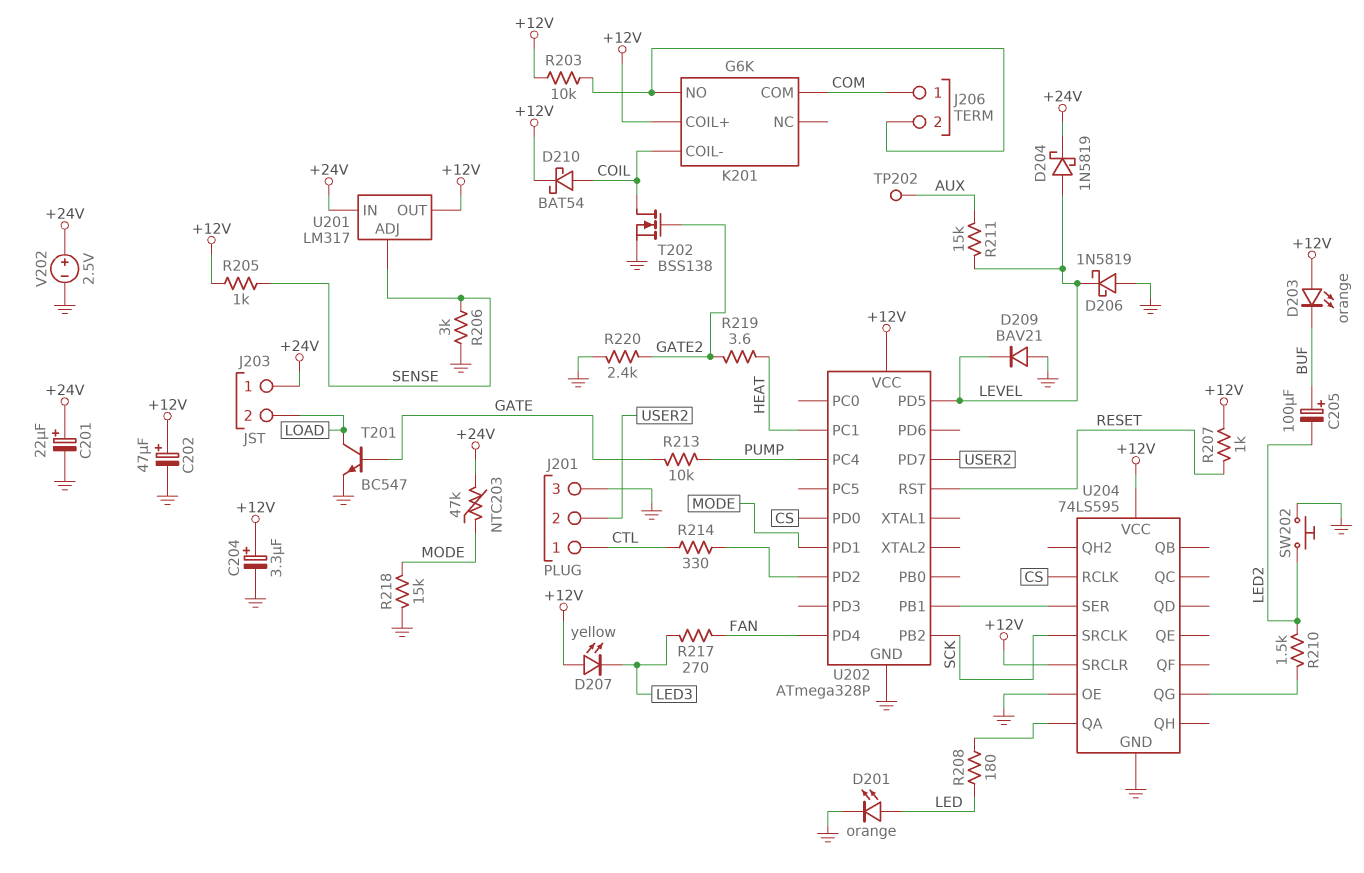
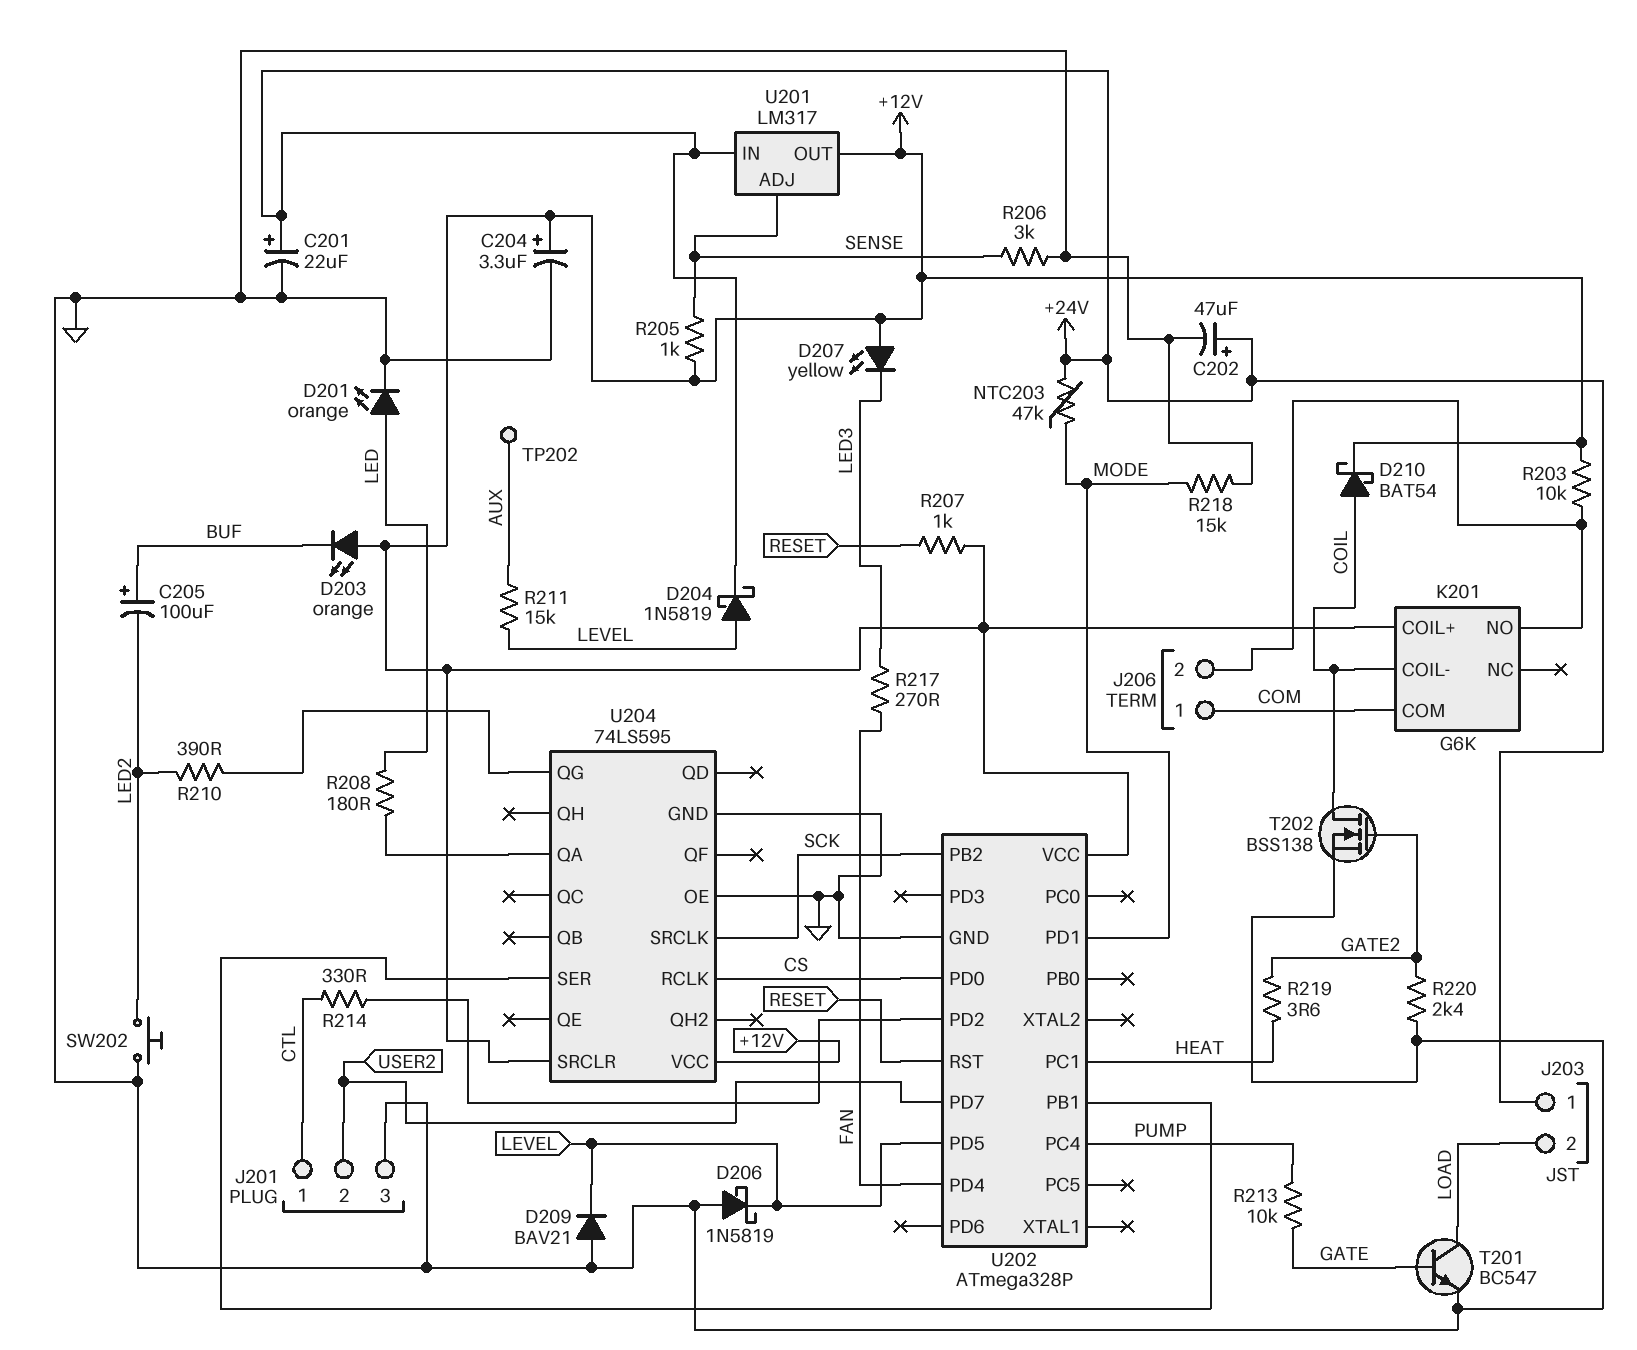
C202: 47uF (plus +12V, minus GND) -> 47uF (plus +24V, minus GND)
R210: 1.5k (LED2, U204/QG) -> 390 (LED2, U204/QG)
V202: 2.5V (plus +24V, minus GND) -> none

